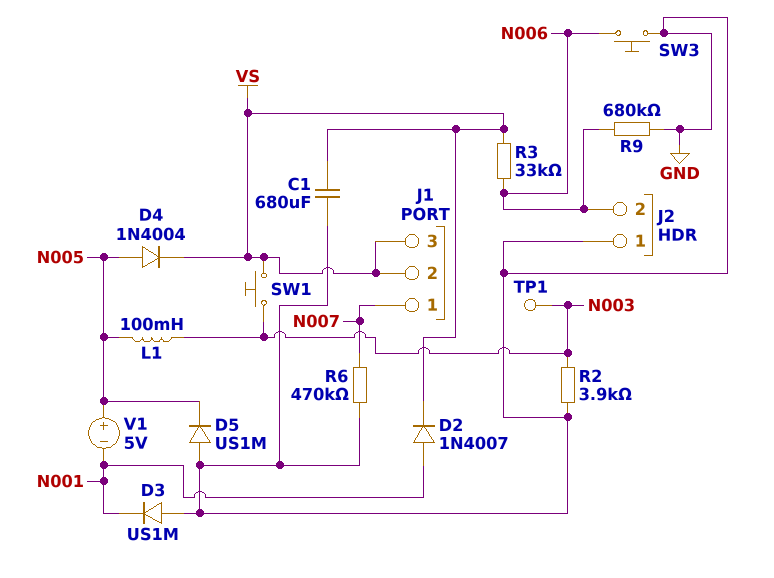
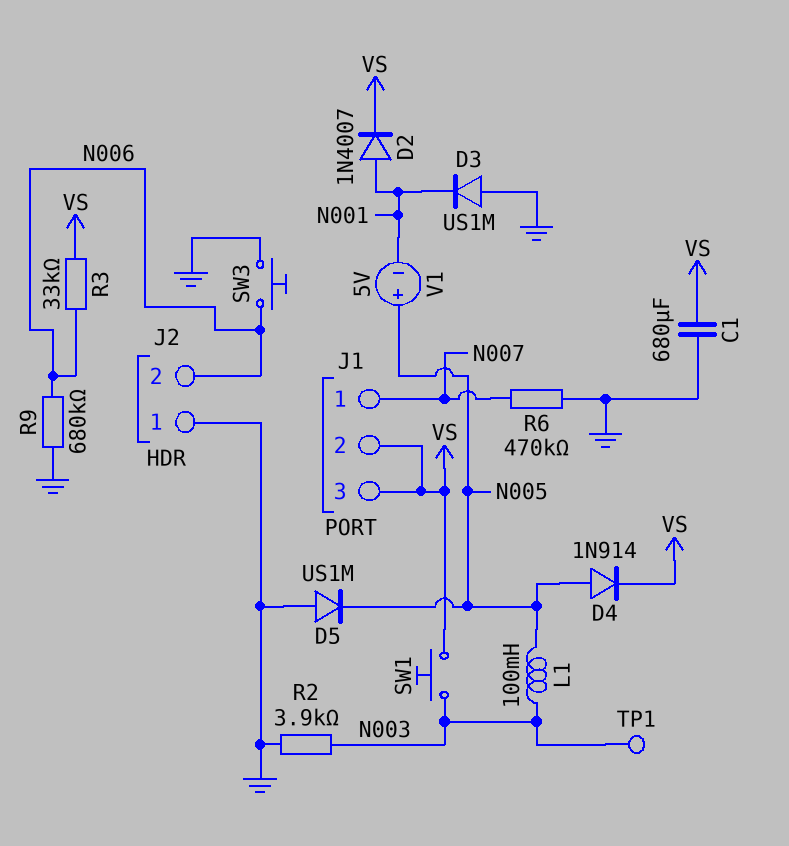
D4: diode 1N4004 (A N005, K VS) -> diode 1N914 (A N005, K VS)

